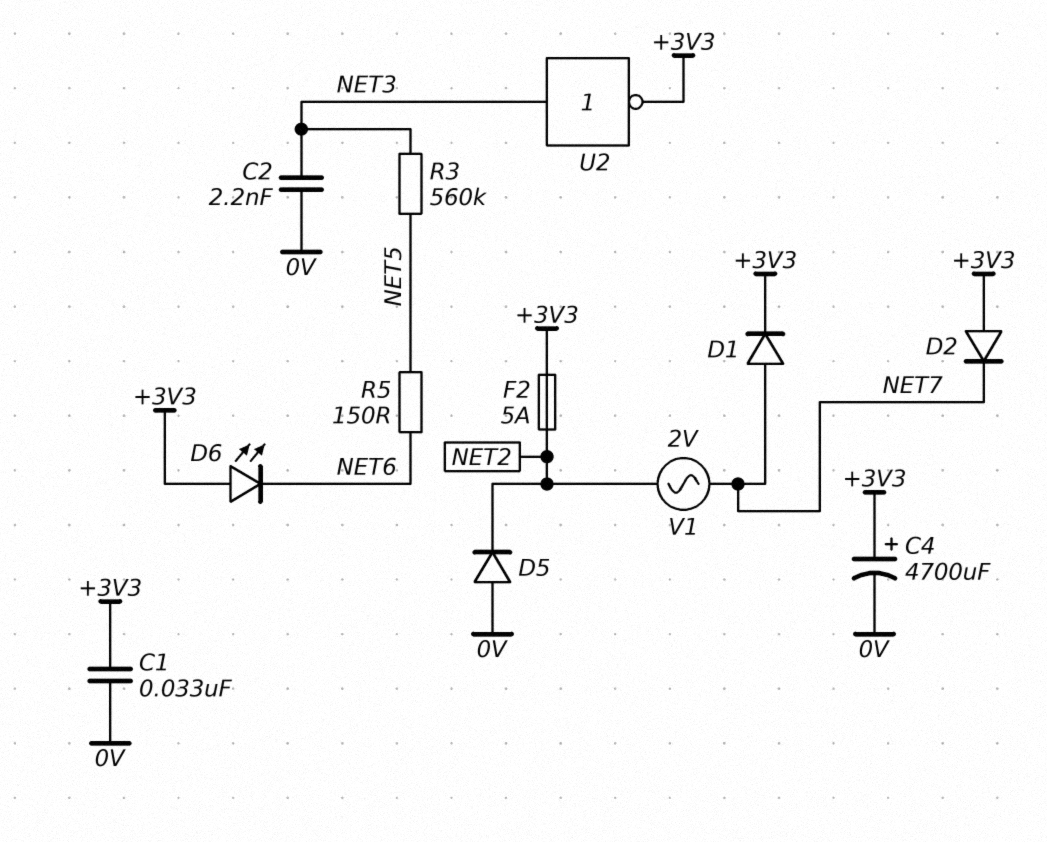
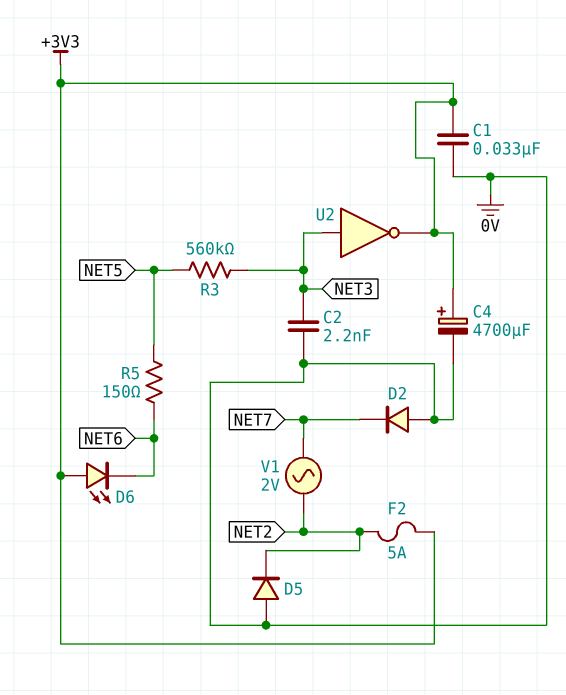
D1: diode (A NET7, K +3V3) -> none
D2: diode (A +3V3, K NET7) -> diode (A 0V, K NET7)

